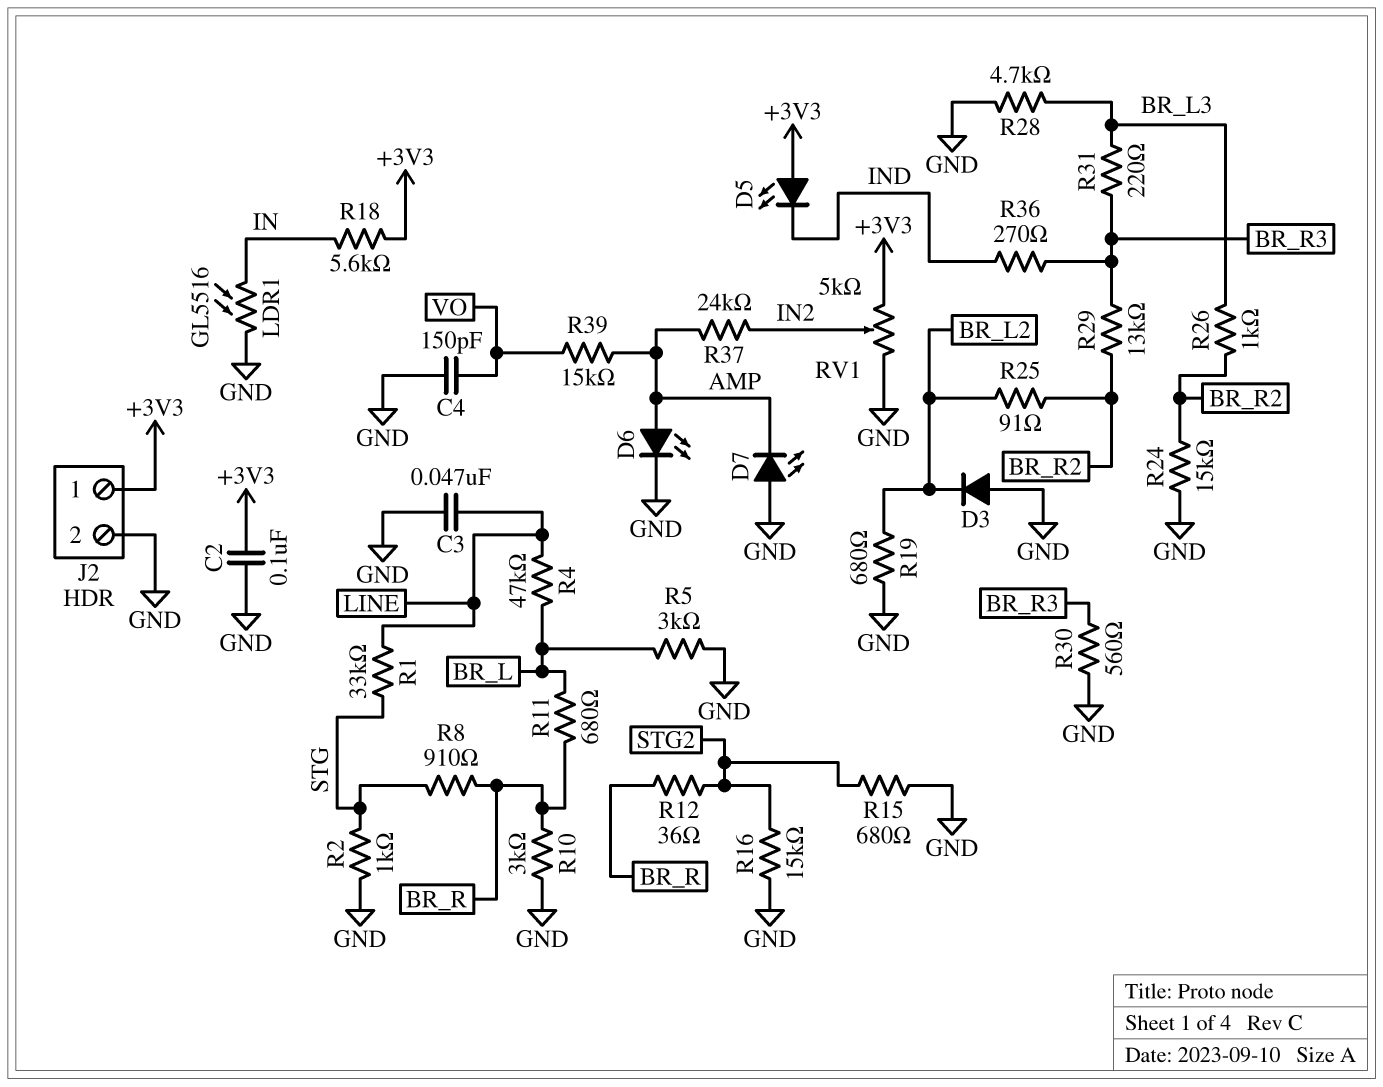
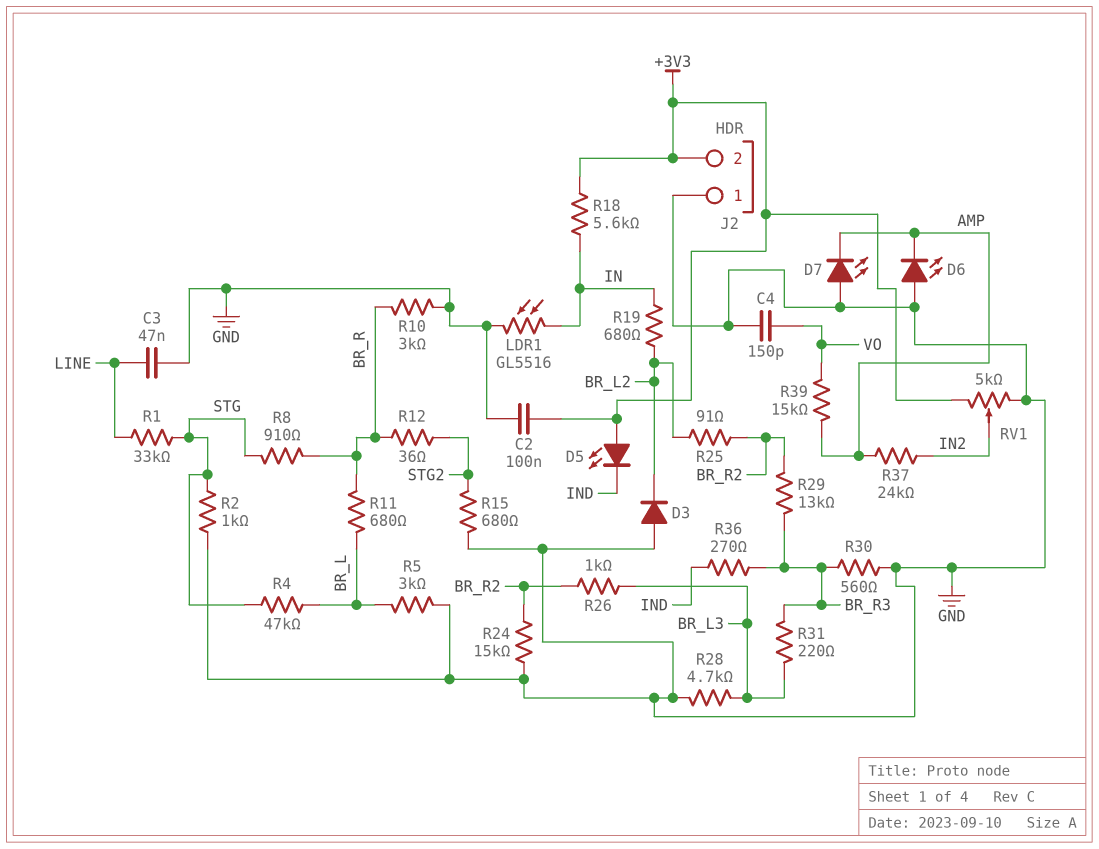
D6: LED (A AMP, K GND) -> LED (A GND, K AMP)
J2 pin 1: +3V3 -> GND
J2 pin 2: GND -> +3V3
R4: 47k (BR_L, LINE) -> 47k (BR_L, STG)
R16: 15k (GND, STG2) -> none
R19: 680 (BR_L2, GND) -> 680 (BR_L2, IN)

